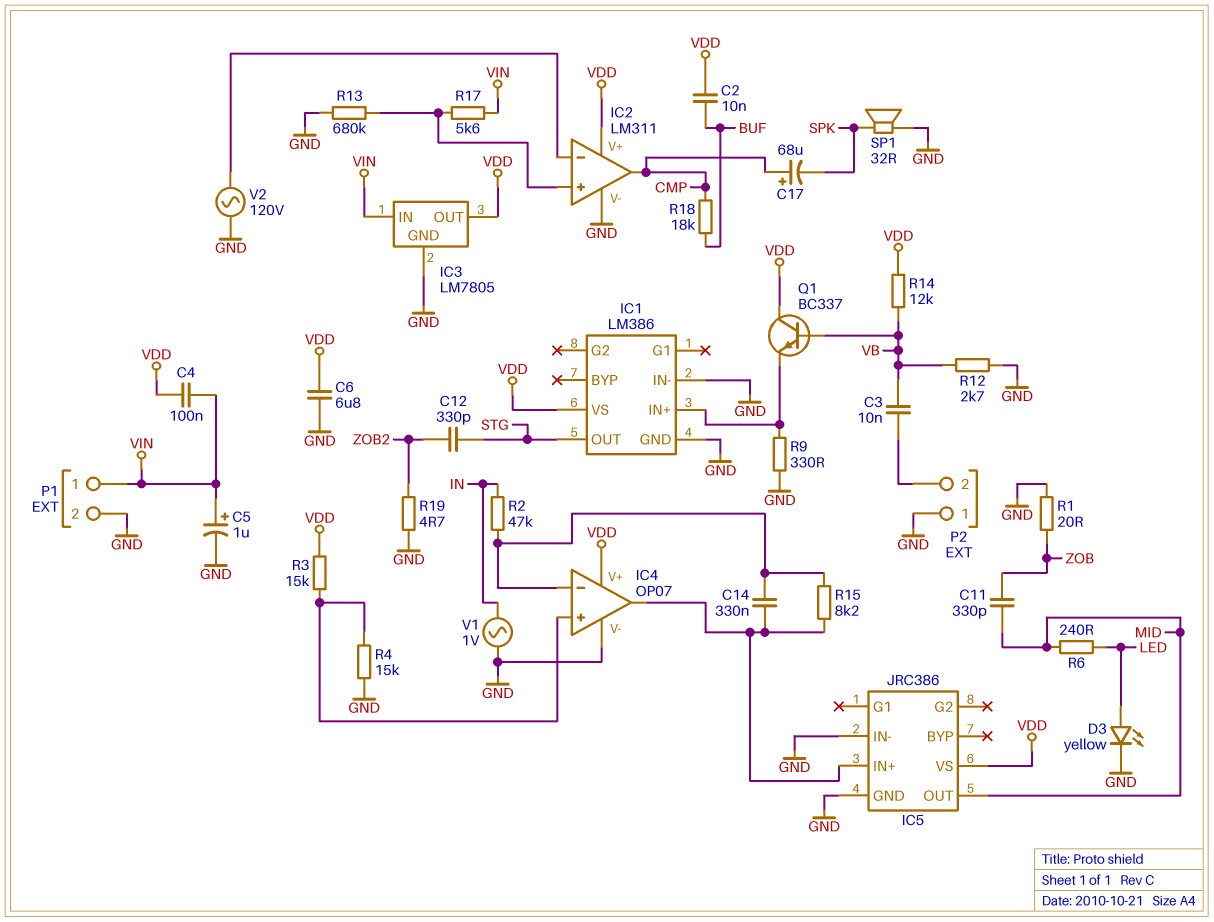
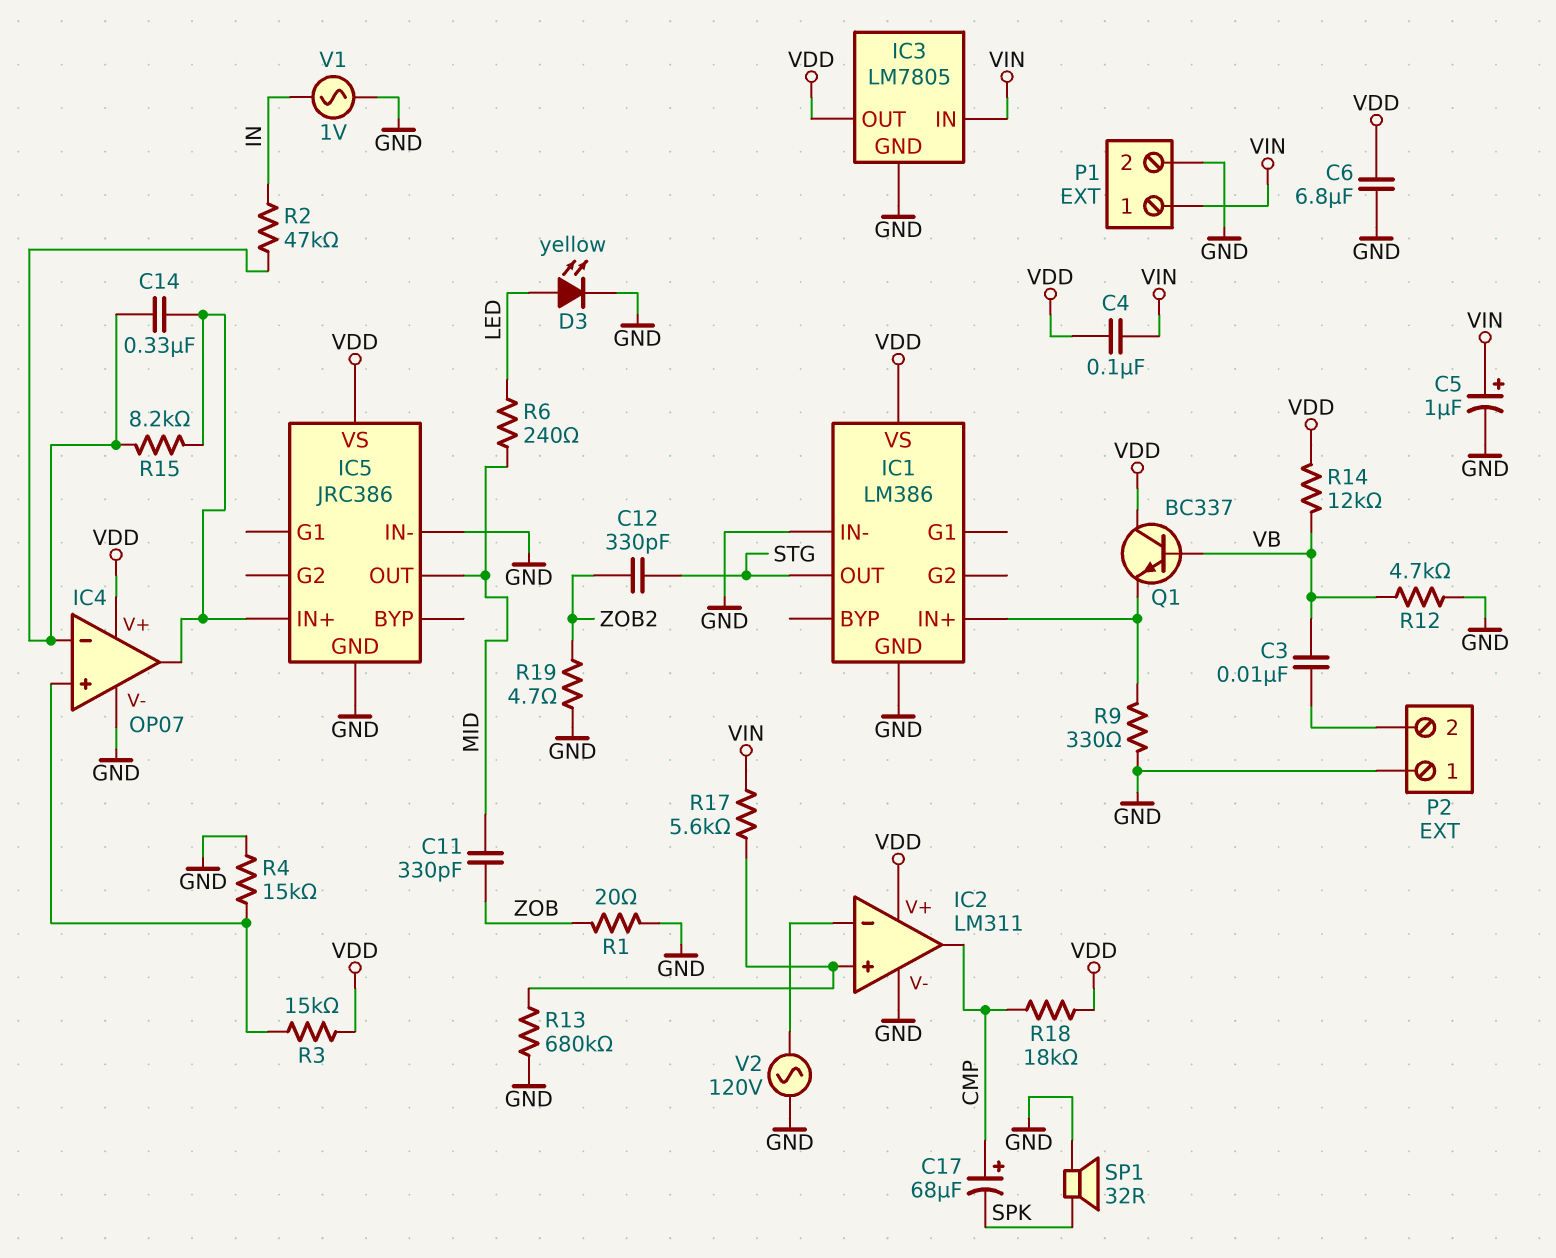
C2: 10nF (BUF, VDD) -> none
R12: 2.7k (GND, VB) -> 4.7k (GND, VB)
R18: 18k (BUF, CMP) -> 18k (CMP, VDD)

